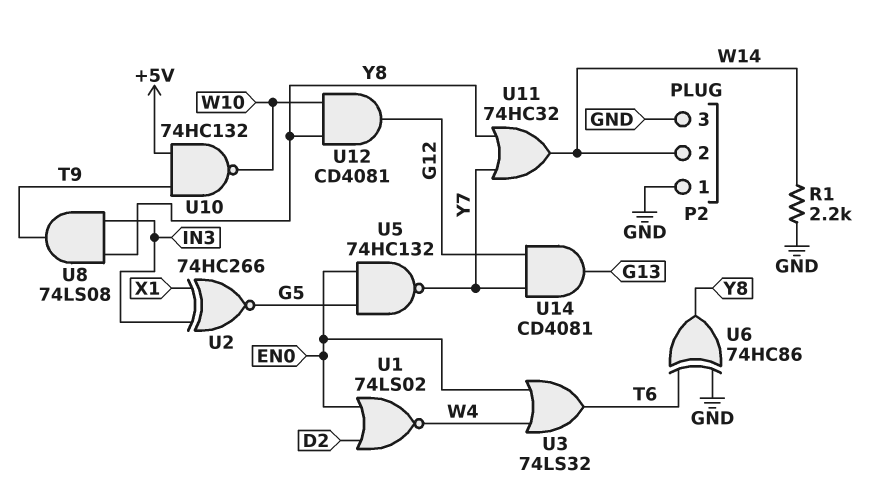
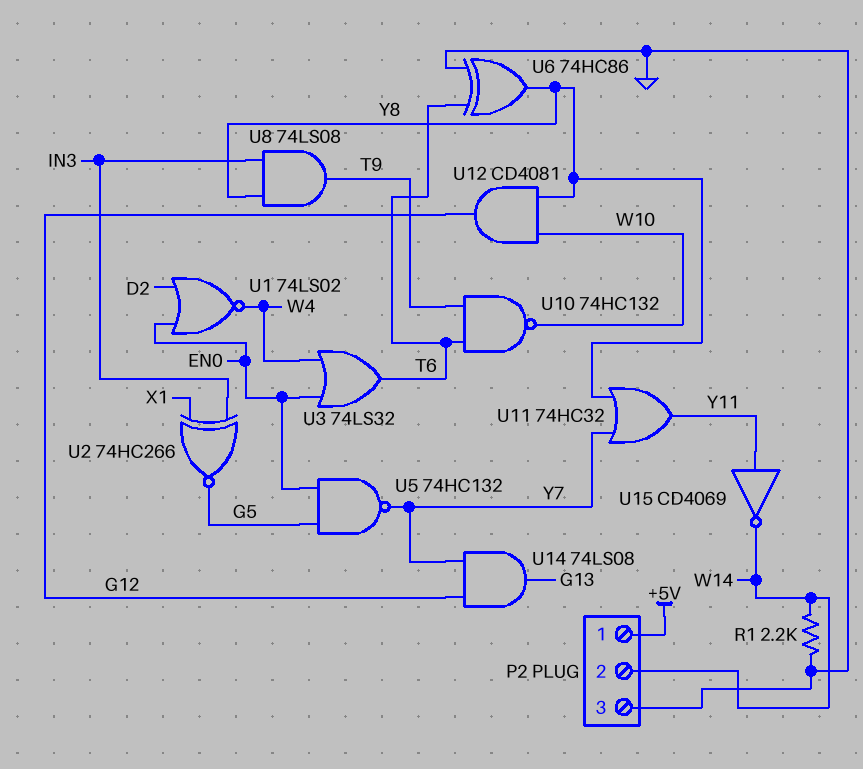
P2 pin 1: GND -> +5V
U10: NAND 74HC132 (in +5V, in T9, out W10) -> NAND 74HC132 (in T6, in T9, out W10)
U11: OR 74HC32 (in Y7, in Y8, out W14) -> OR 74HC32 (in Y7, in Y8, out Y11)
U14: AND CD4081 (in G12, in Y7, out G13) -> AND 74LS08 (in G12, in Y7, out G13)
U15: none -> NOT CD4069 (in Y11, out W14)

